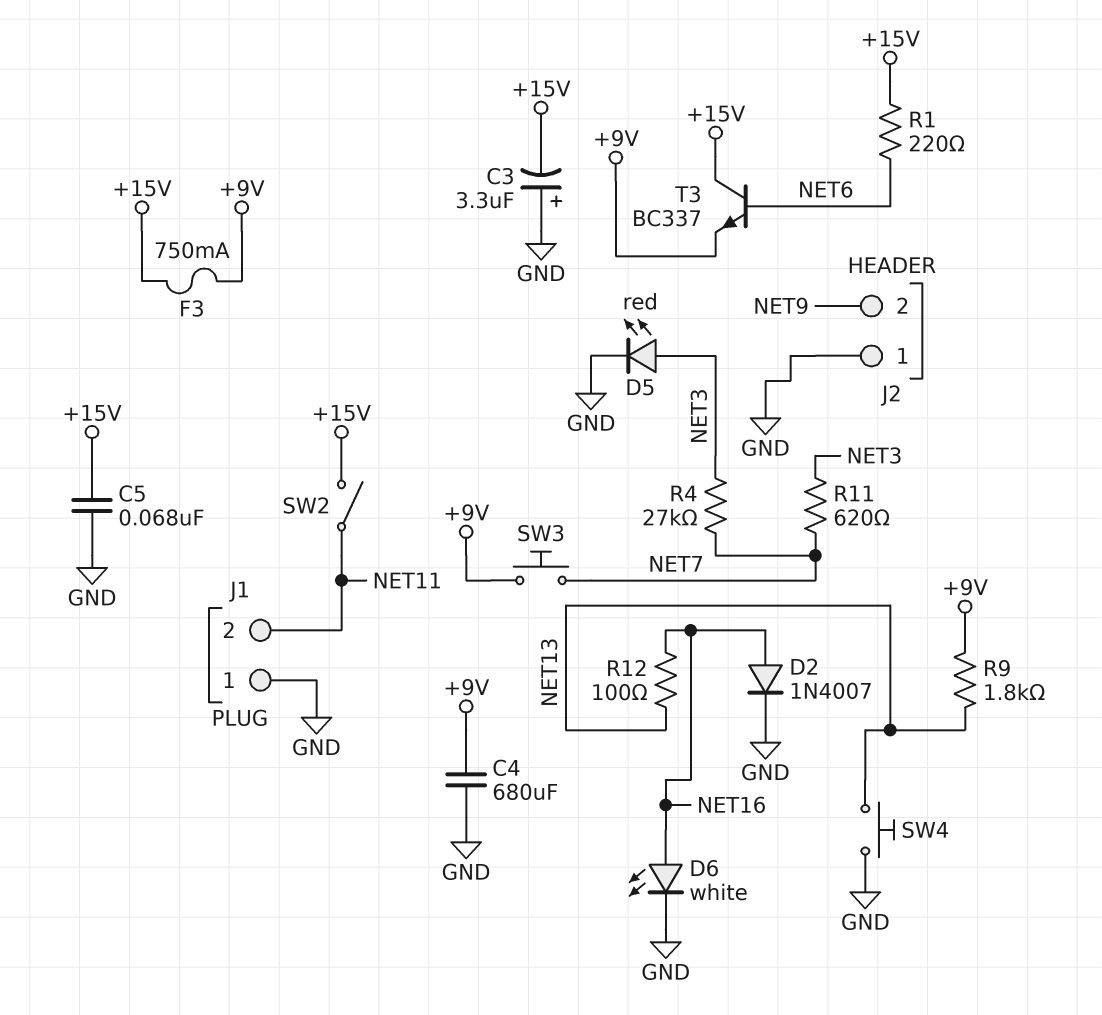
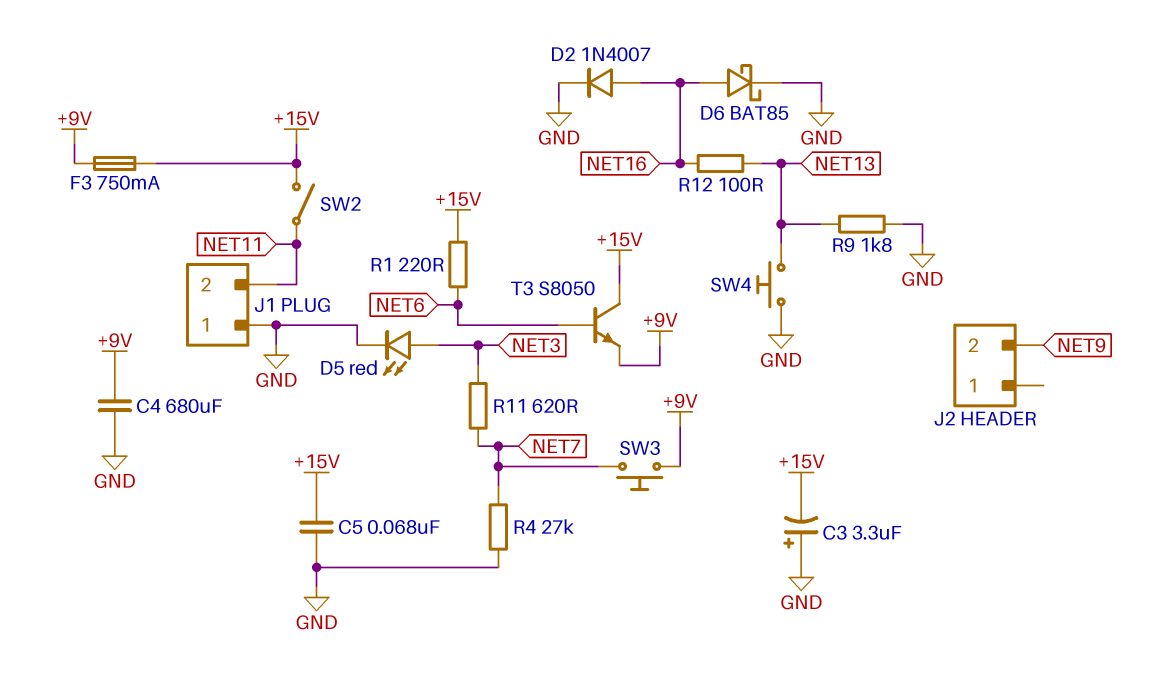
D6: LED white (A NET16, K GND) -> schottky BAT85 (A NET16, K GND)
J2 pin 1: GND -> none
R4: 27k (NET3, NET7) -> 27k (GND, NET7)
R9: 1.8k (+9V, NET13) -> 1.8k (GND, NET13)
T3: NPN BC337 (B NET6, C +15V, E +9V) -> NPN S8050 (B NET6, C +15V, E +9V)

